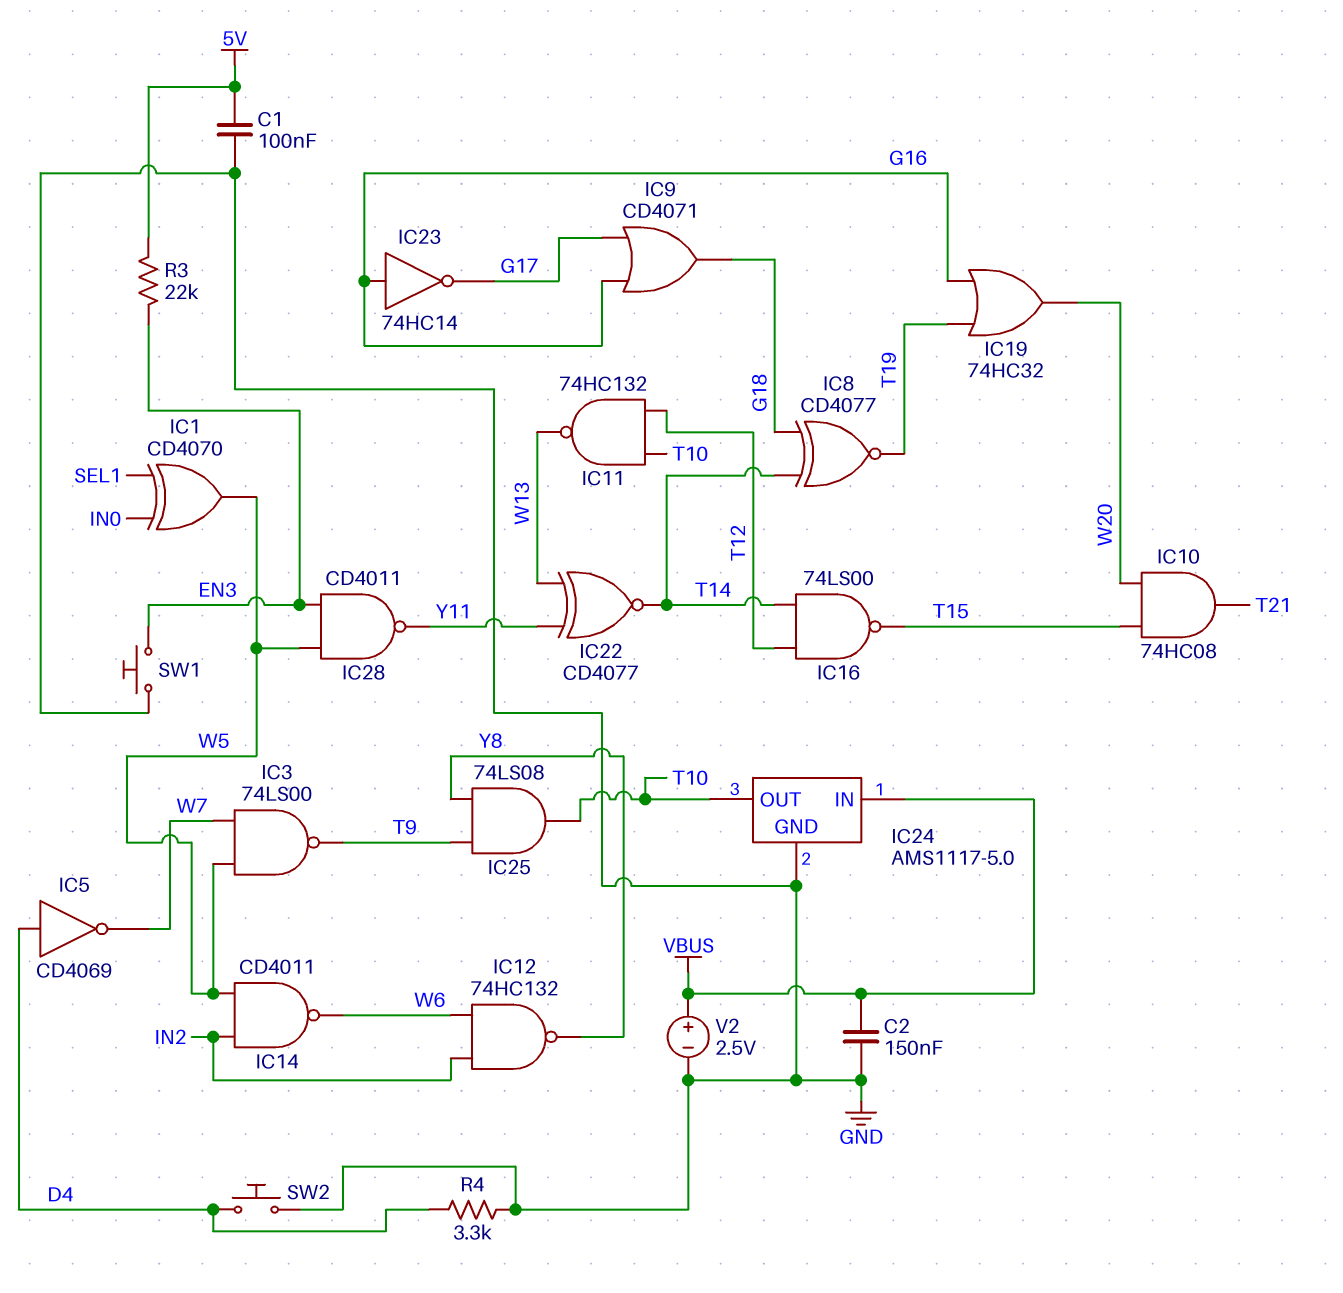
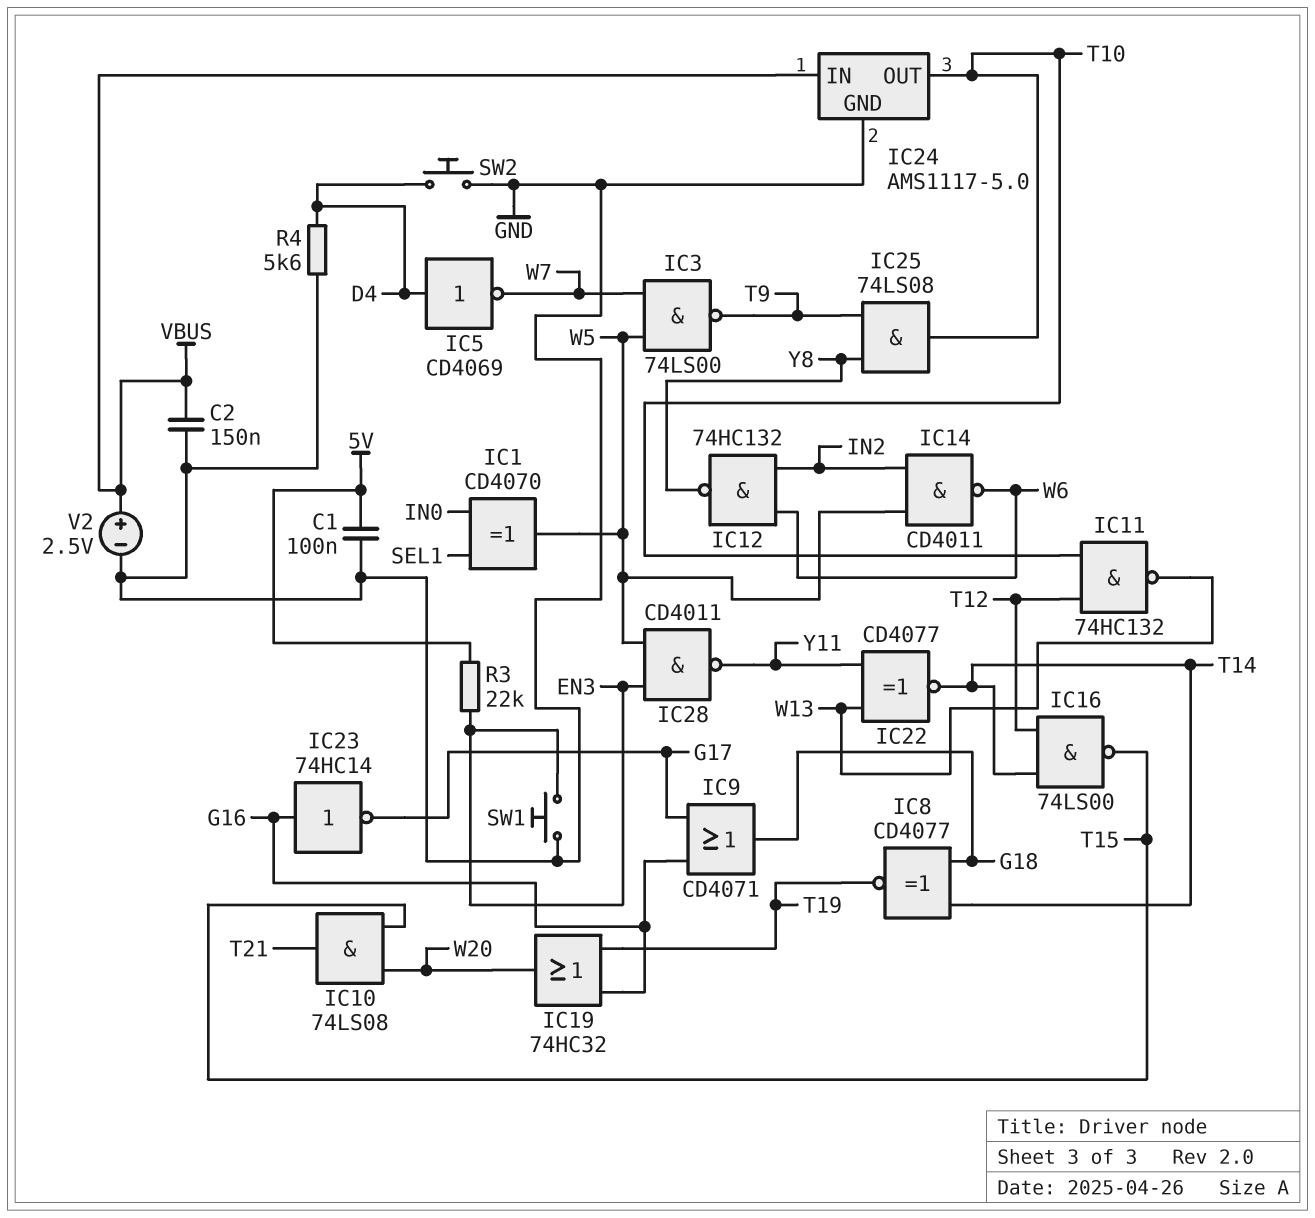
IC10: AND 74HC08 (in T15, in W20, out T21) -> AND 74LS08 (in T15, in W20, out T21)
R4: 3.3k (D4, GND) -> 5.6k (D4, GND)

